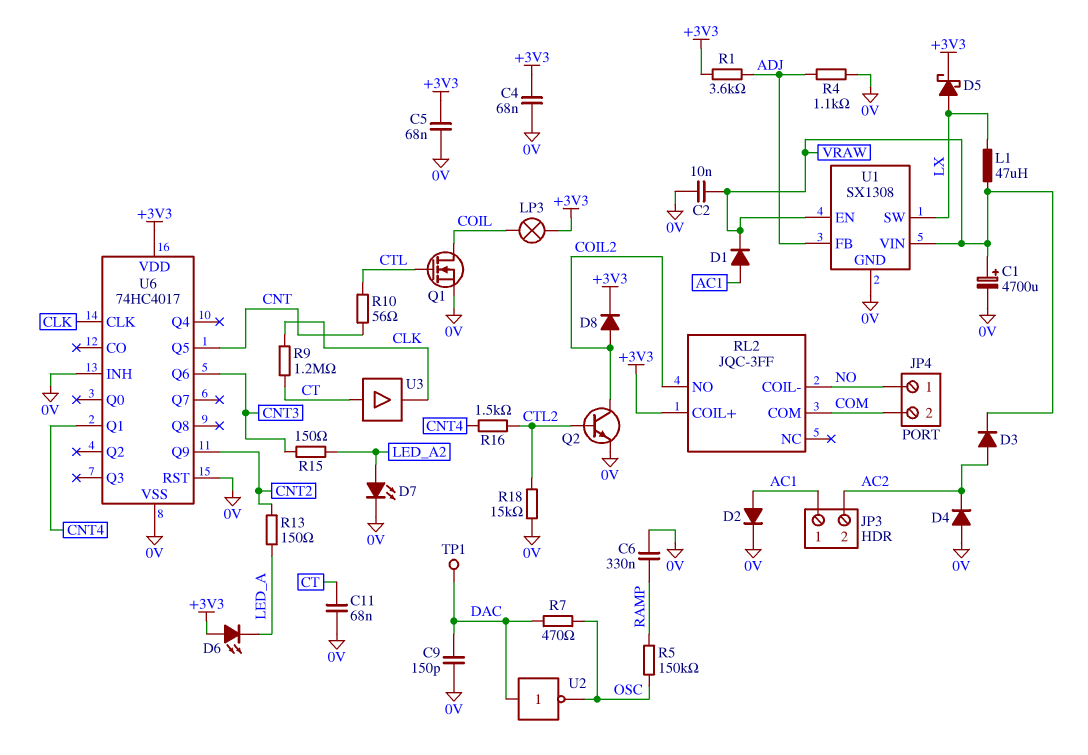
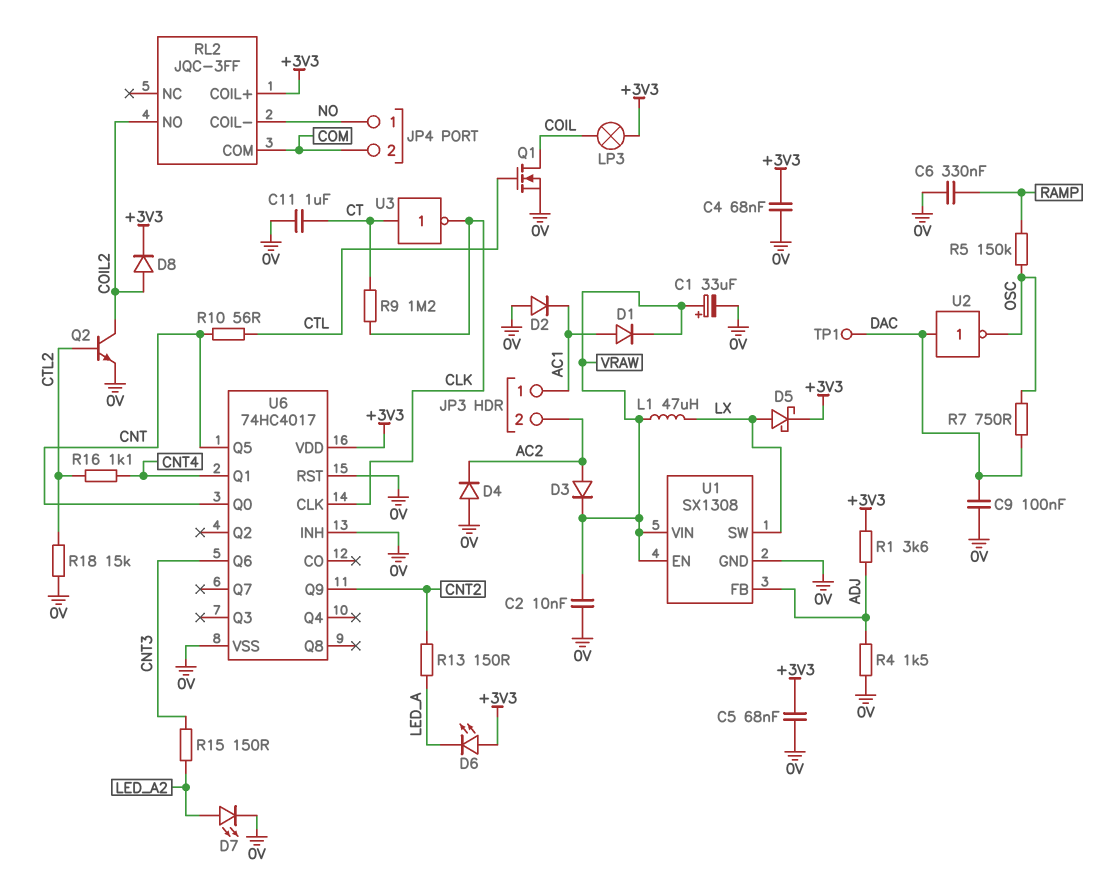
C1: 4700uF (plus VRAW, minus 0V) -> 33uF (plus VRAW, minus 0V)
C9: 150pF (0V, DAC) -> 100nF (0V, DAC)
C11: 68nF (0V, CT) -> 1uF (0V, CT)
D2: diode (A AC1, K 0V) -> diode (A 0V, K AC1)
R4: 1.1k (0V, ADJ) -> 1.5k (0V, ADJ)
R7: 470 (DAC, OSC) -> 750 (DAC, OSC)
R16: 1.5k (CNT4, CTL2) -> 1.1k (CNT4, CTL2)
U3: buffer (in CT, out CLK) -> NOT (in CT, out CLK)
U6 pin Q0: none -> CNT

